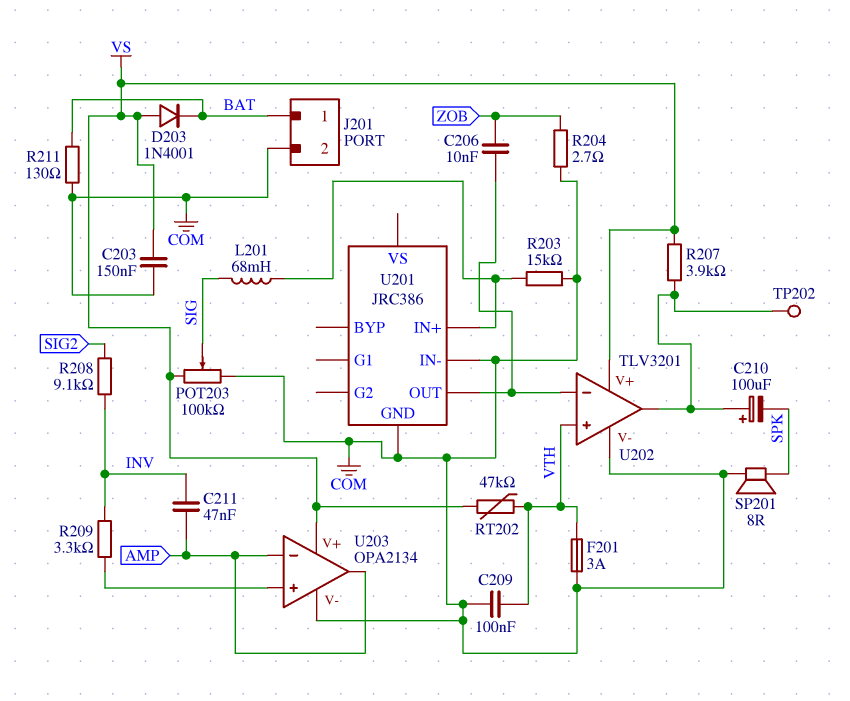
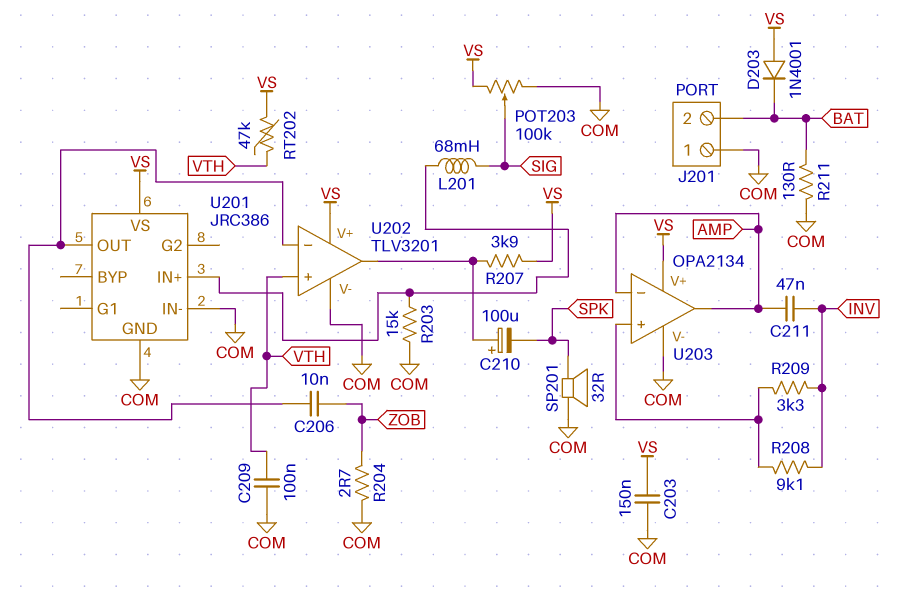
F201: 3A (COM, VTH) -> none
J201 pin 1: BAT -> COM
J201 pin 2: COM -> BAT
R208: 9.1k (INV, SIG2) -> 9.1k (INV, U203/in+)
SP201: speaker 8R (COM, SPK) -> speaker 32R (COM, SPK)
TP202: test point (U202/out) -> none
U201 pin VS: none -> VS

